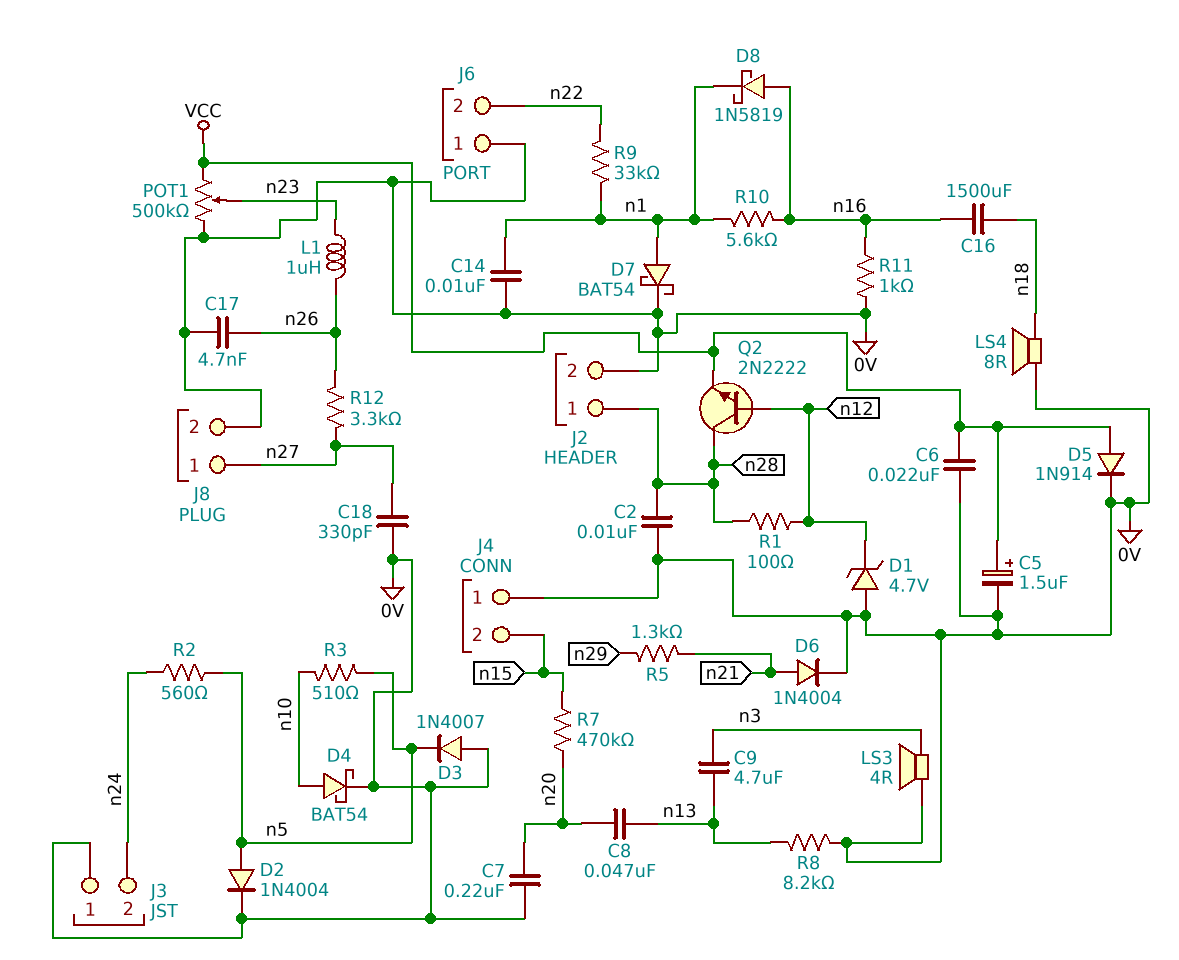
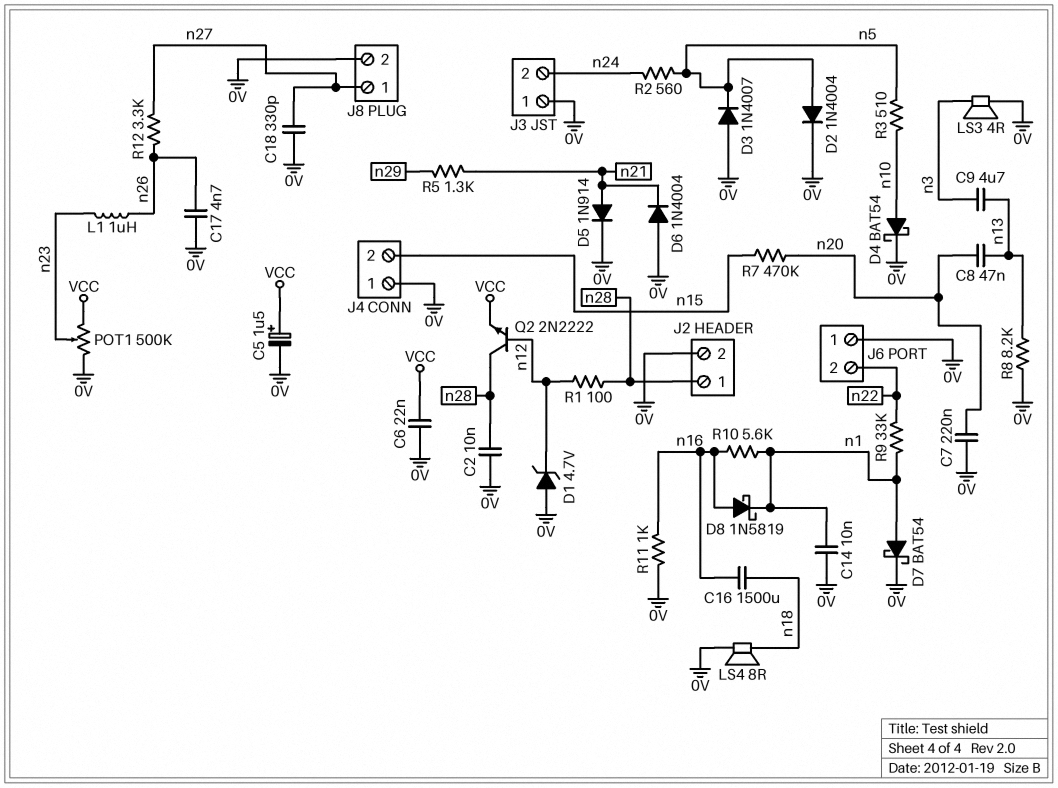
D5: diode 1N914 (A VCC, K 0V) -> diode 1N914 (A n21, K 0V)
D6: diode 1N4004 (A n21, K 0V) -> diode 1N4004 (A 0V, K n21)

